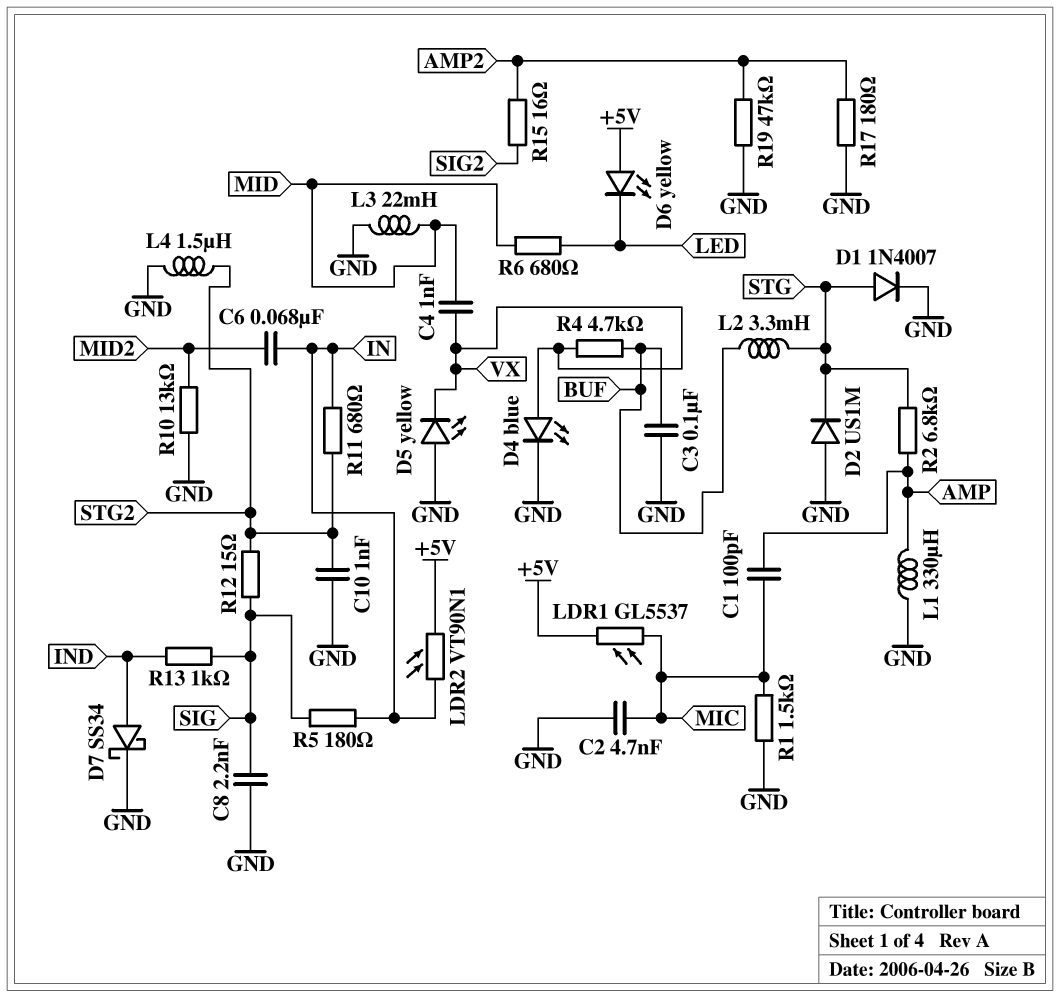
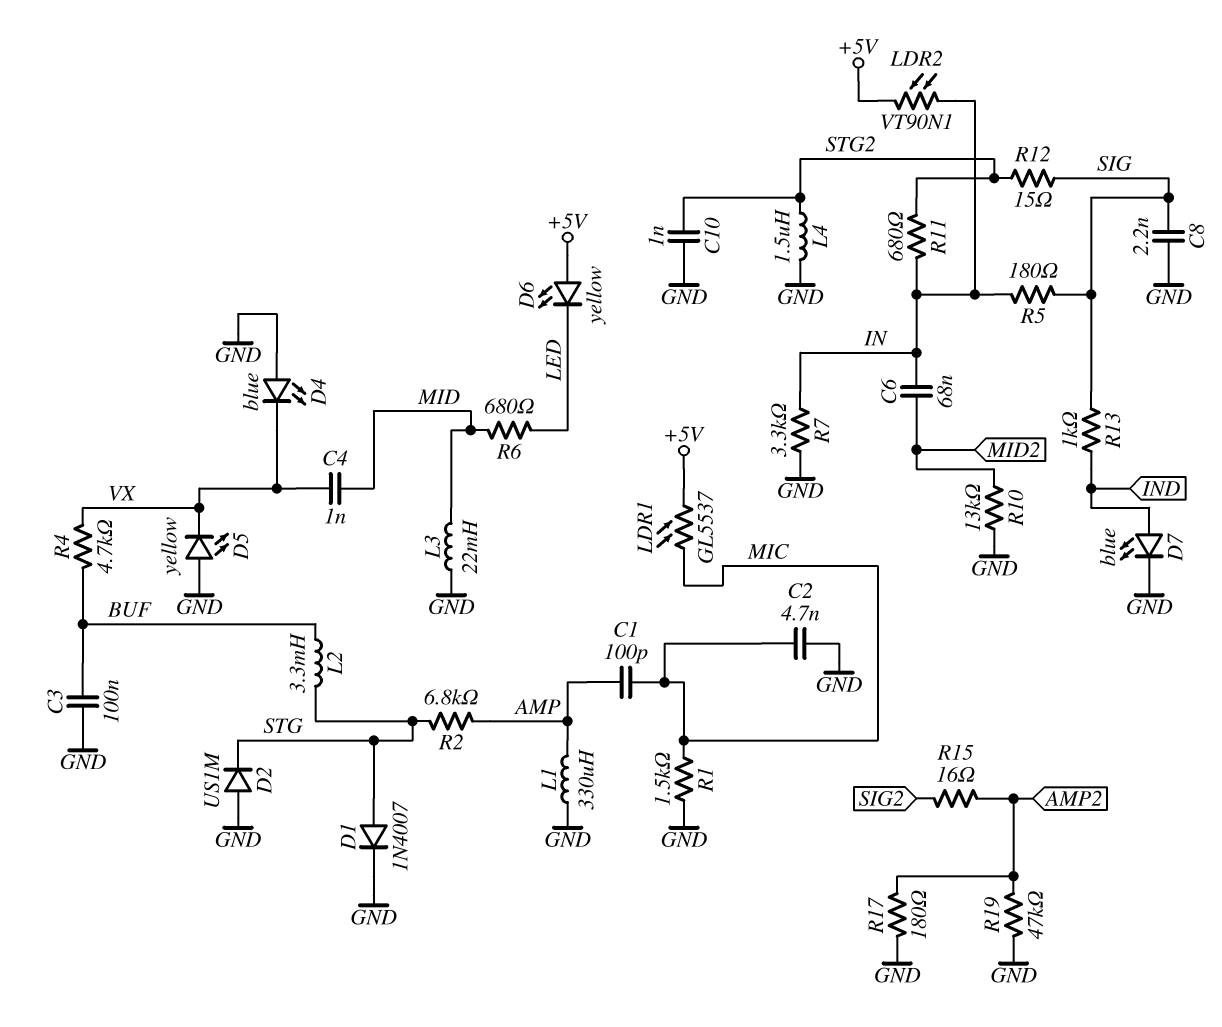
D4: LED blue (A VX, K GND) -> LED blue (A GND, K VX)
D7: schottky SS34 (A IND, K GND) -> LED blue (A IND, K GND)
R7: none -> 3.3k (GND, IN)

